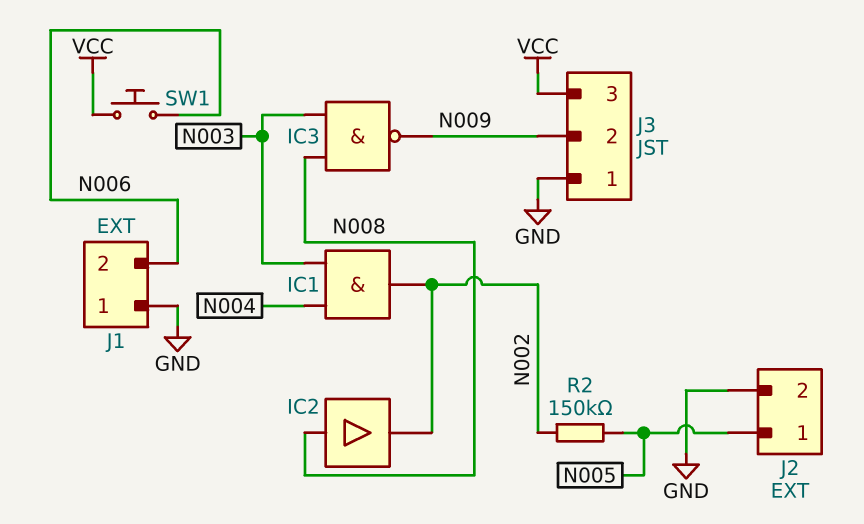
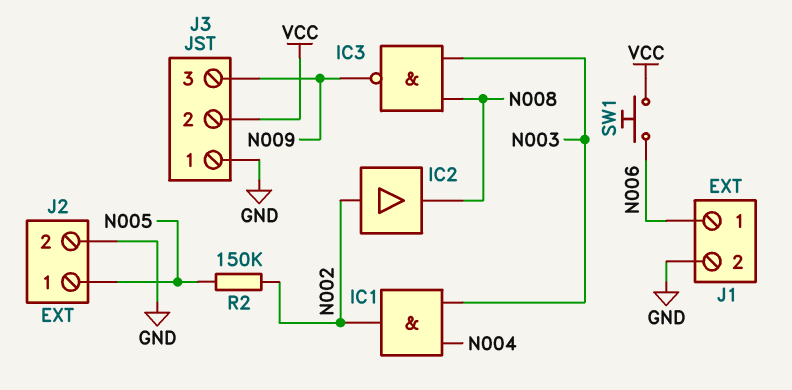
IC2: buffer (in N008, out N002) -> buffer (in N002, out N008)
J1 pin 1: GND -> N006
J1 pin 2: N006 -> GND
J3 pin 2: N009 -> VCC
J3 pin 3: VCC -> N009

